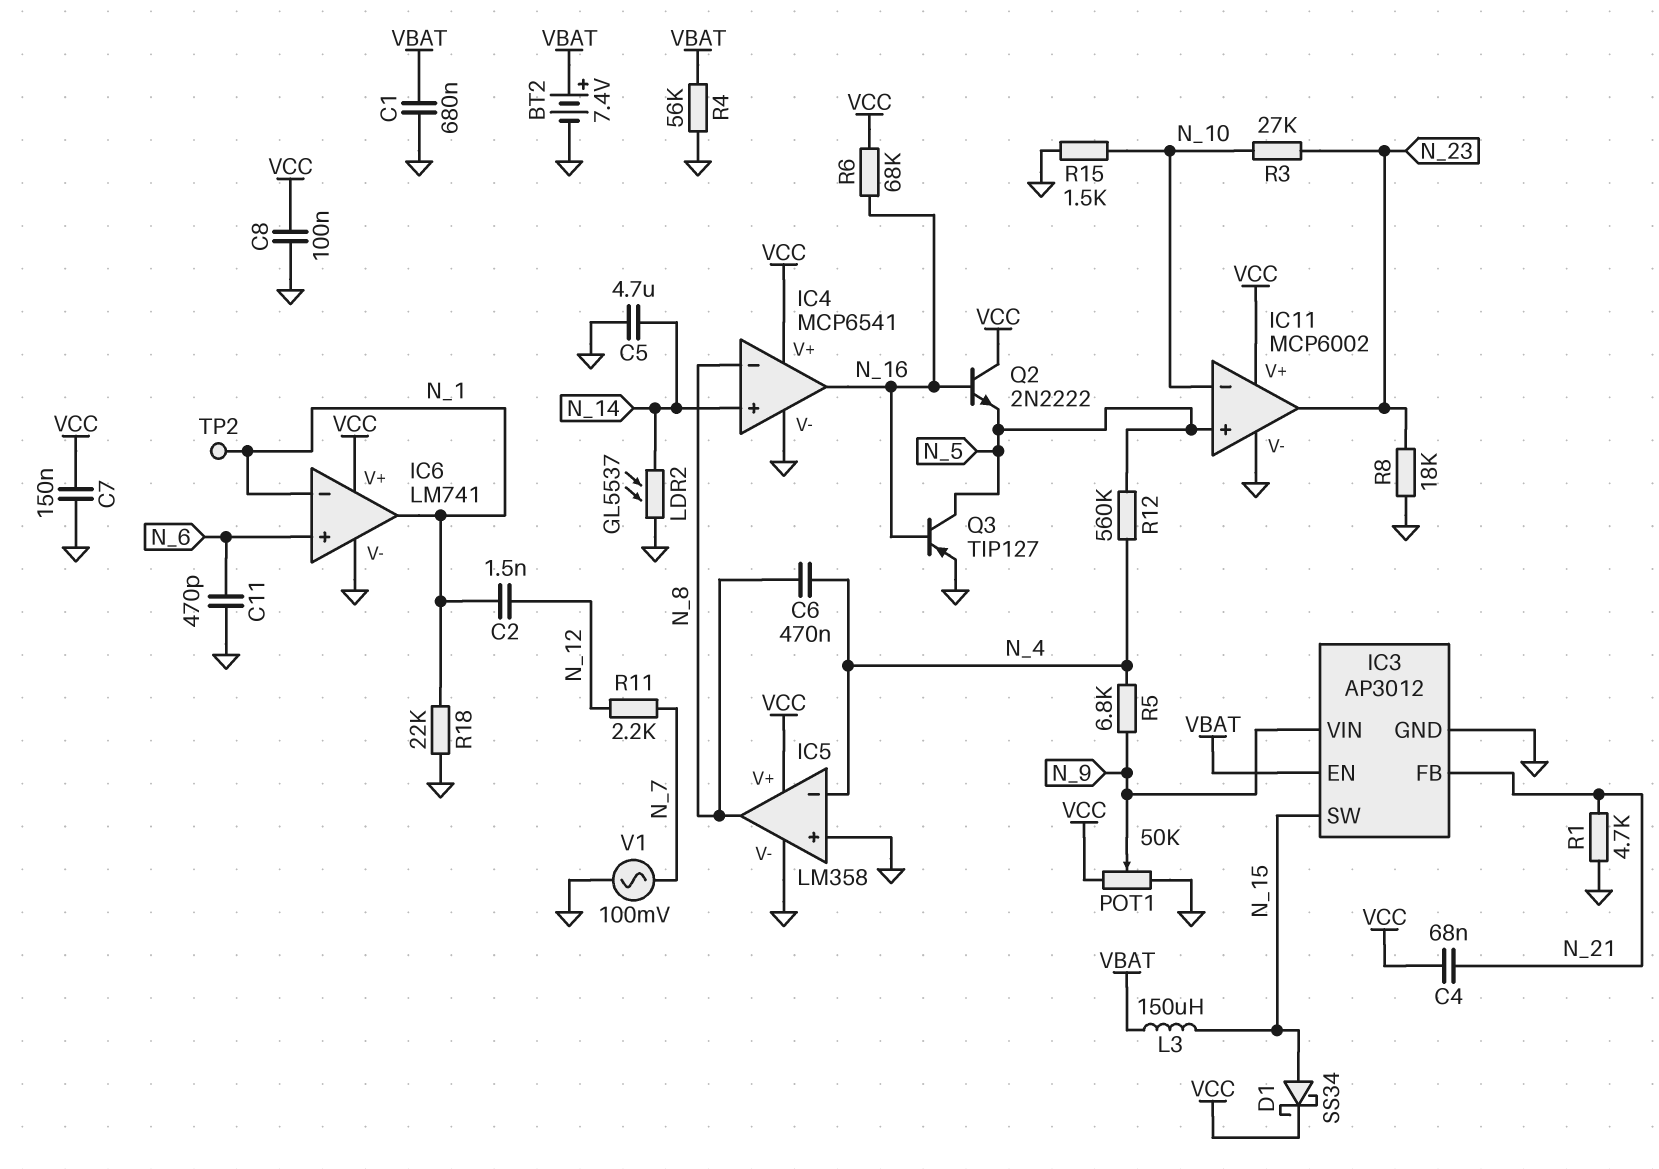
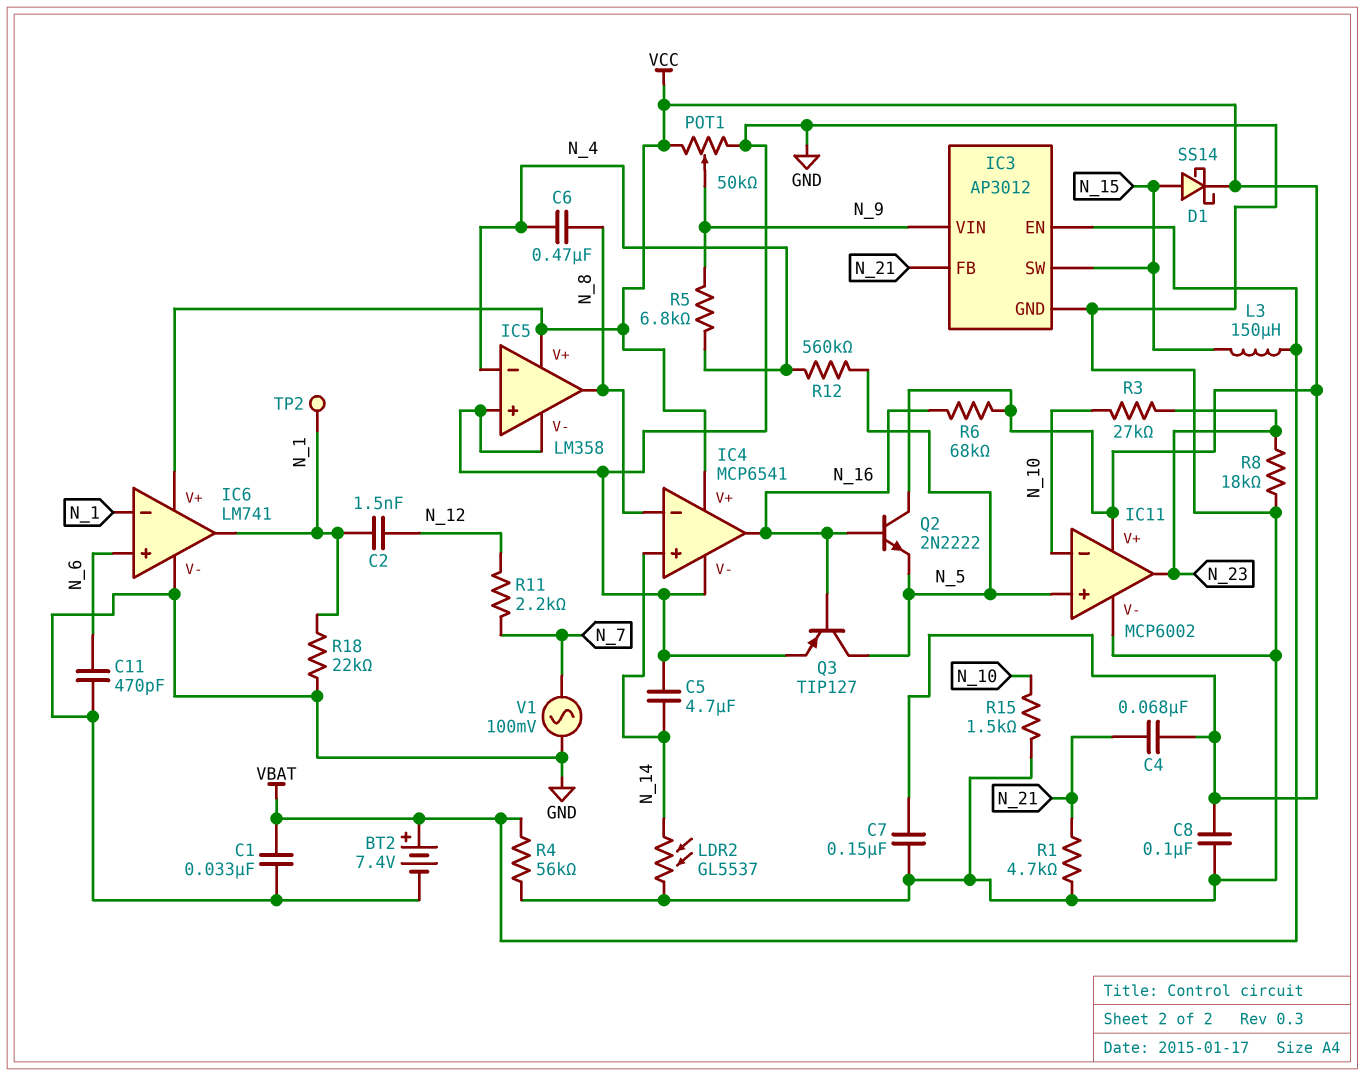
C1: 680nF (GND, VBAT) -> 33nF (GND, VBAT)
D1: schottky SS34 (A N_15, K VCC) -> schottky SS14 (A N_15, K VCC)

